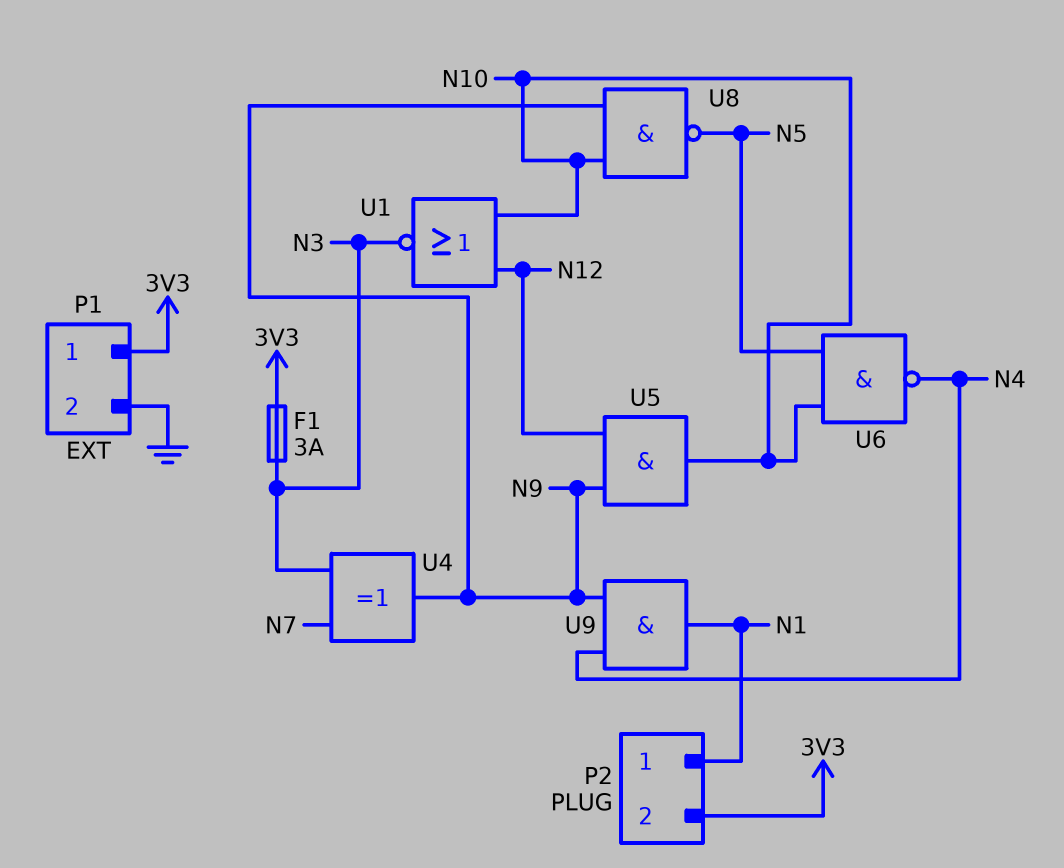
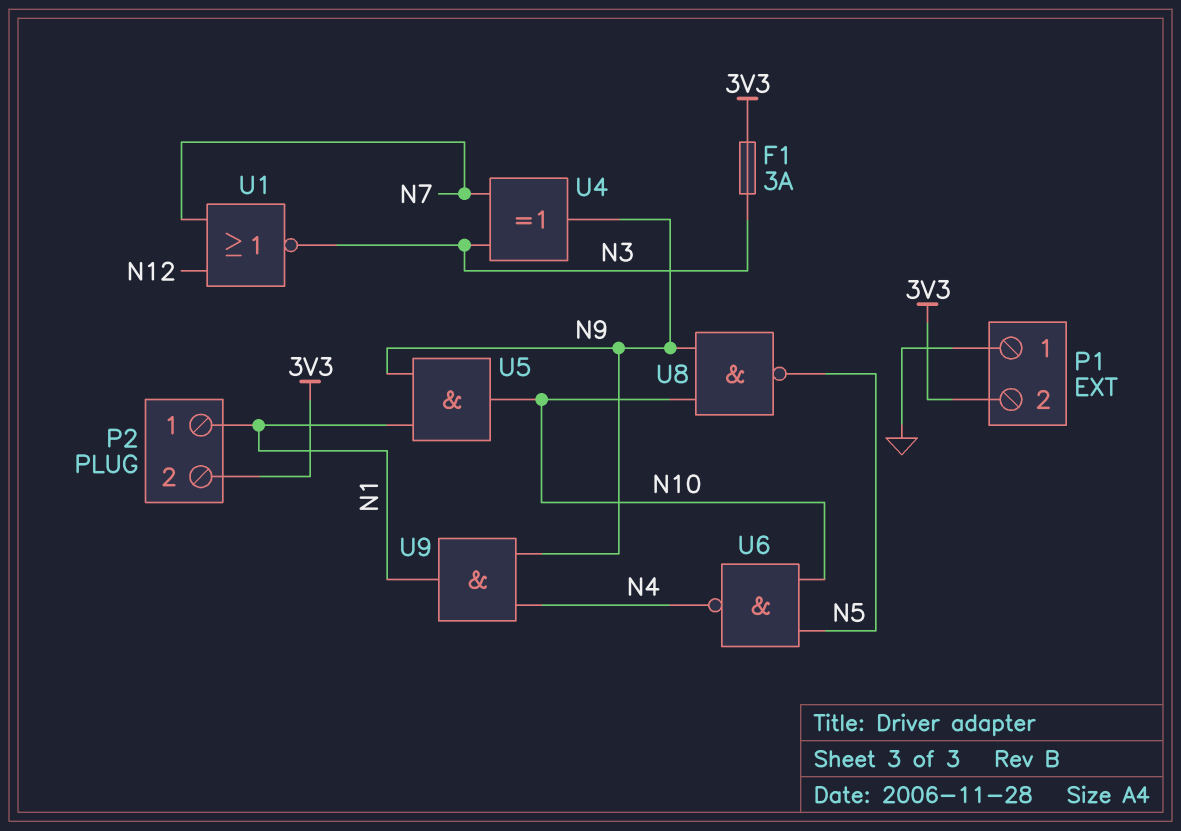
P1 pin 1: 3V3 -> GND
P1 pin 2: GND -> 3V3
U1: NOR (in N10, in N12, out N3) -> NOR (in N7, in N12, out N3)
U5: AND (in N9, in N12, out N10) -> AND (in N1, in N9, out N10)

